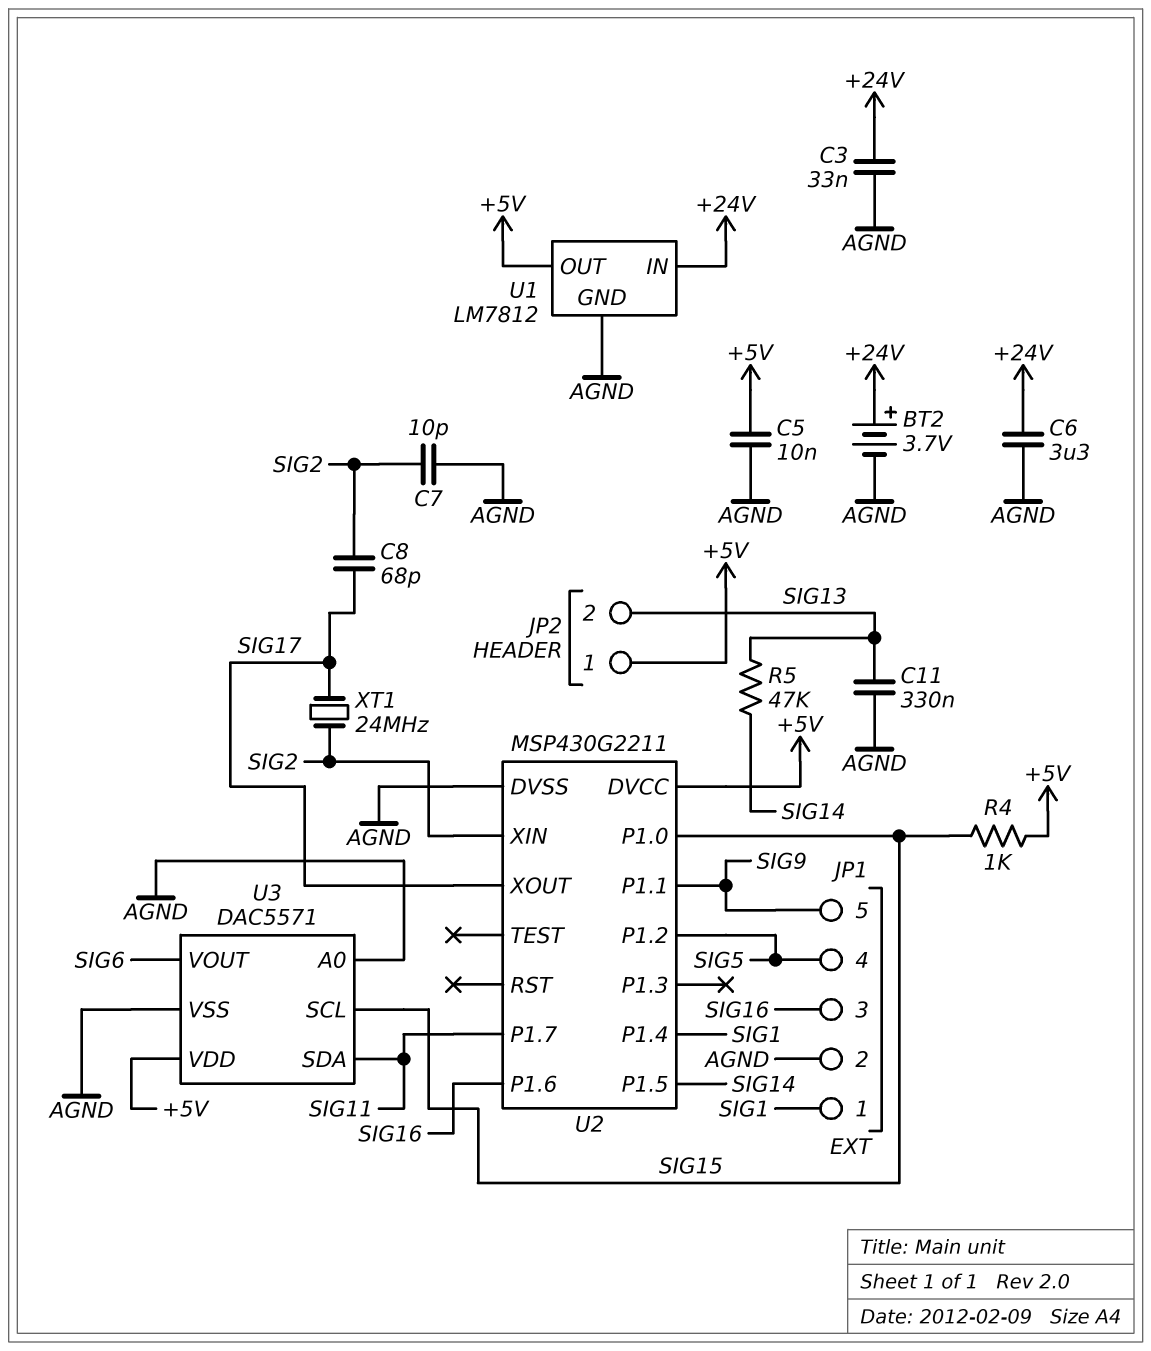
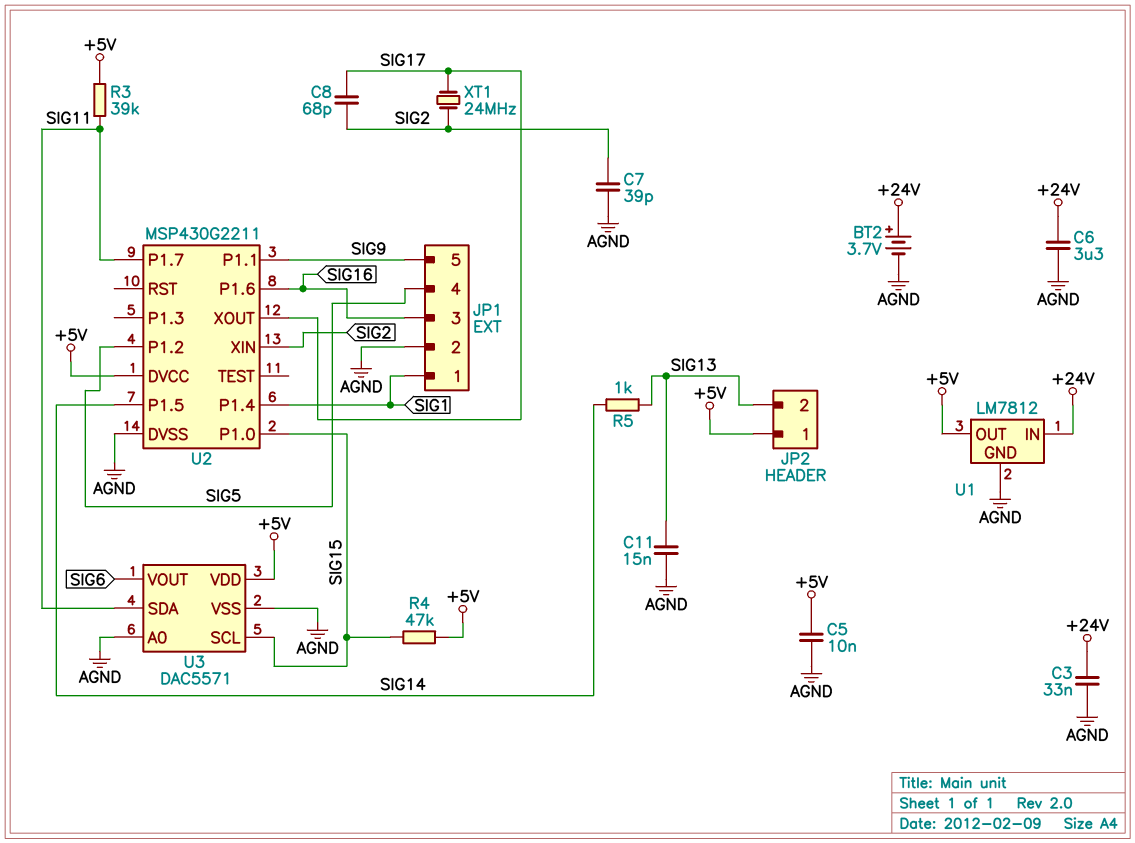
C7: 10pF (AGND, SIG2) -> 39pF (AGND, SIG2)
C11: 330nF (AGND, SIG13) -> 15nF (AGND, SIG13)
R3: none -> 39k (+5V, SIG11)
R4: 1k (+5V, SIG15) -> 47k (+5V, SIG15)
R5: 47k (SIG13, SIG14) -> 1k (SIG13, SIG14)

